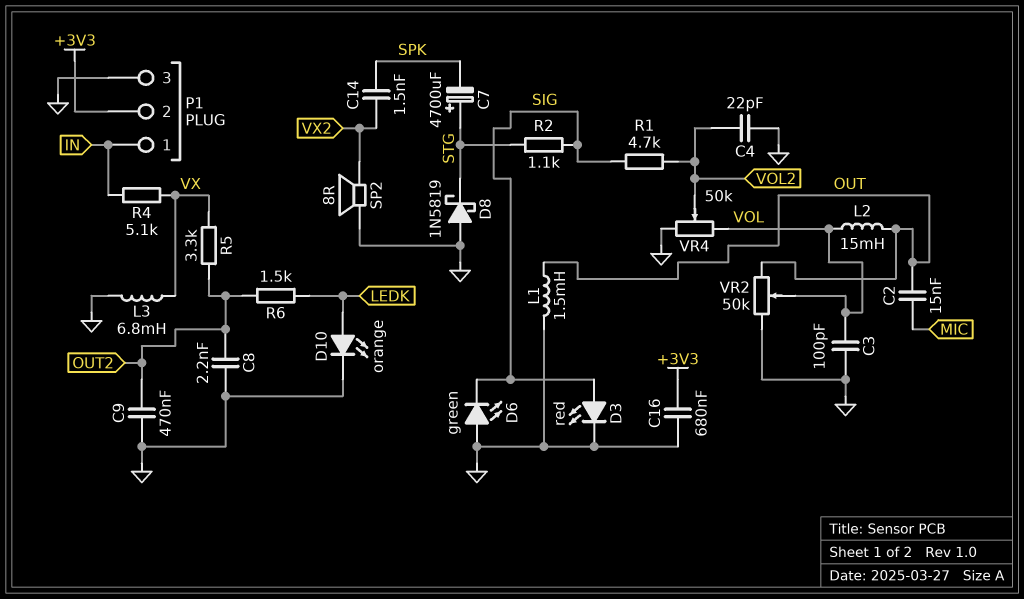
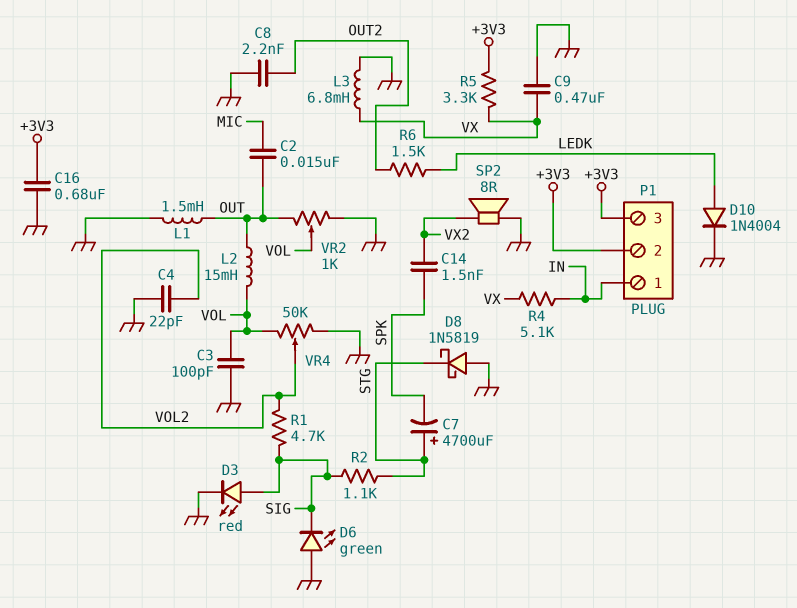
C9: 470nF (GND, OUT2) -> 470nF (GND, VX)
D10: LED orange (A LEDK, K GND) -> diode 1N4004 (A LEDK, K GND)
P1 pin 3: GND -> +3V3
R5: 3.3k (OUT2, VX) -> 3.3k (+3V3, VX)
VR2: 50k (GND, OUT, wiper VOL) -> 1k (GND, OUT, wiper VOL)

